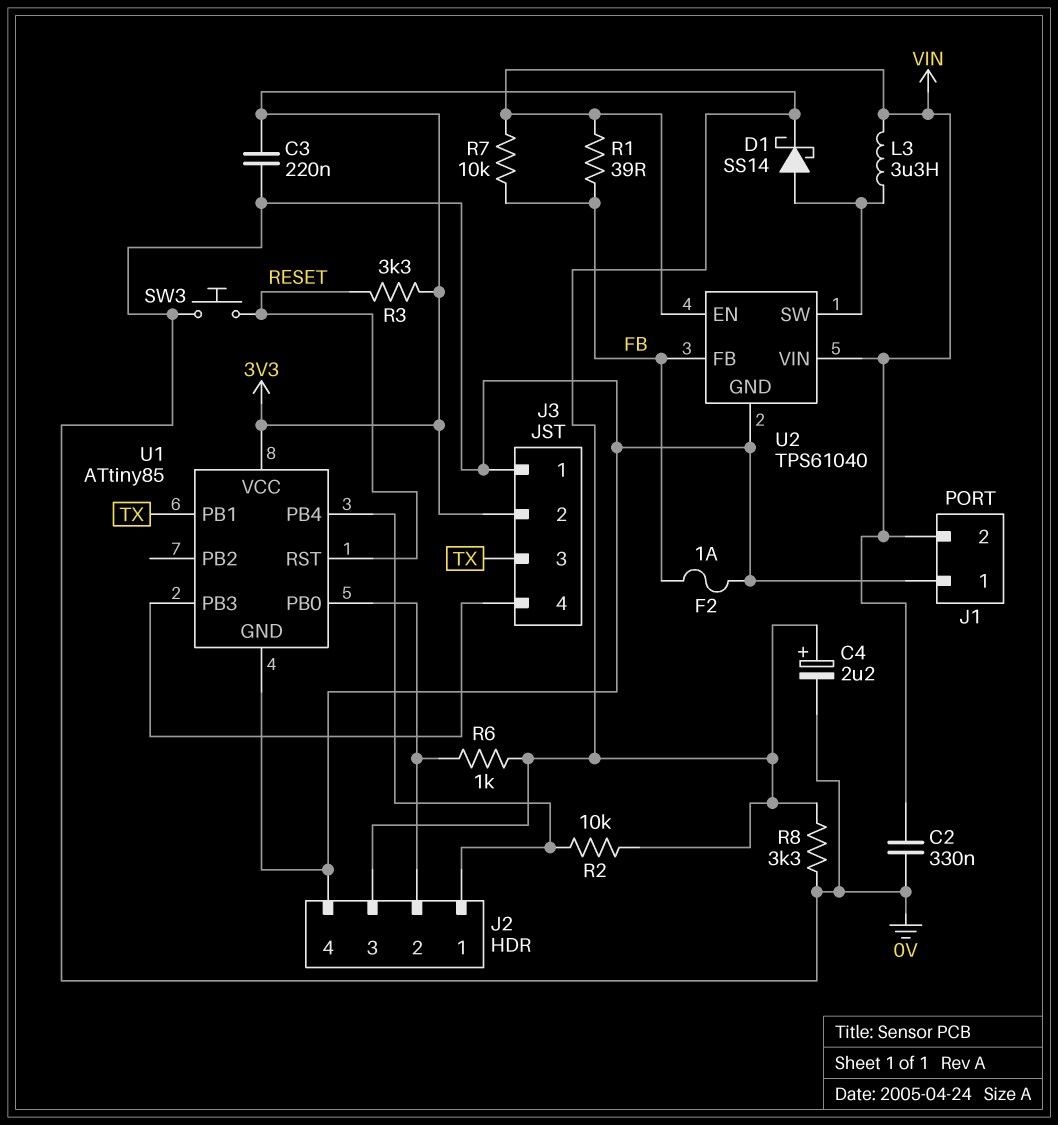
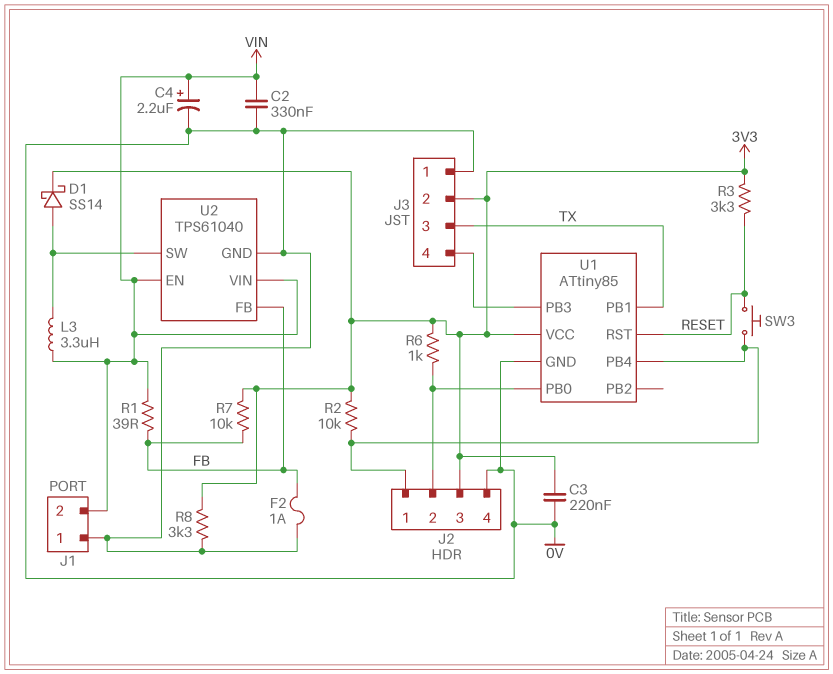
C4: 2.2uF (plus 3V3, minus 0V) -> 2.2uF (plus VIN, minus 0V)
R7: 10k (FB, VIN) -> 10k (3V3, FB)
SW3: button (0V, RESET) -> button (J2/1, RESET)

